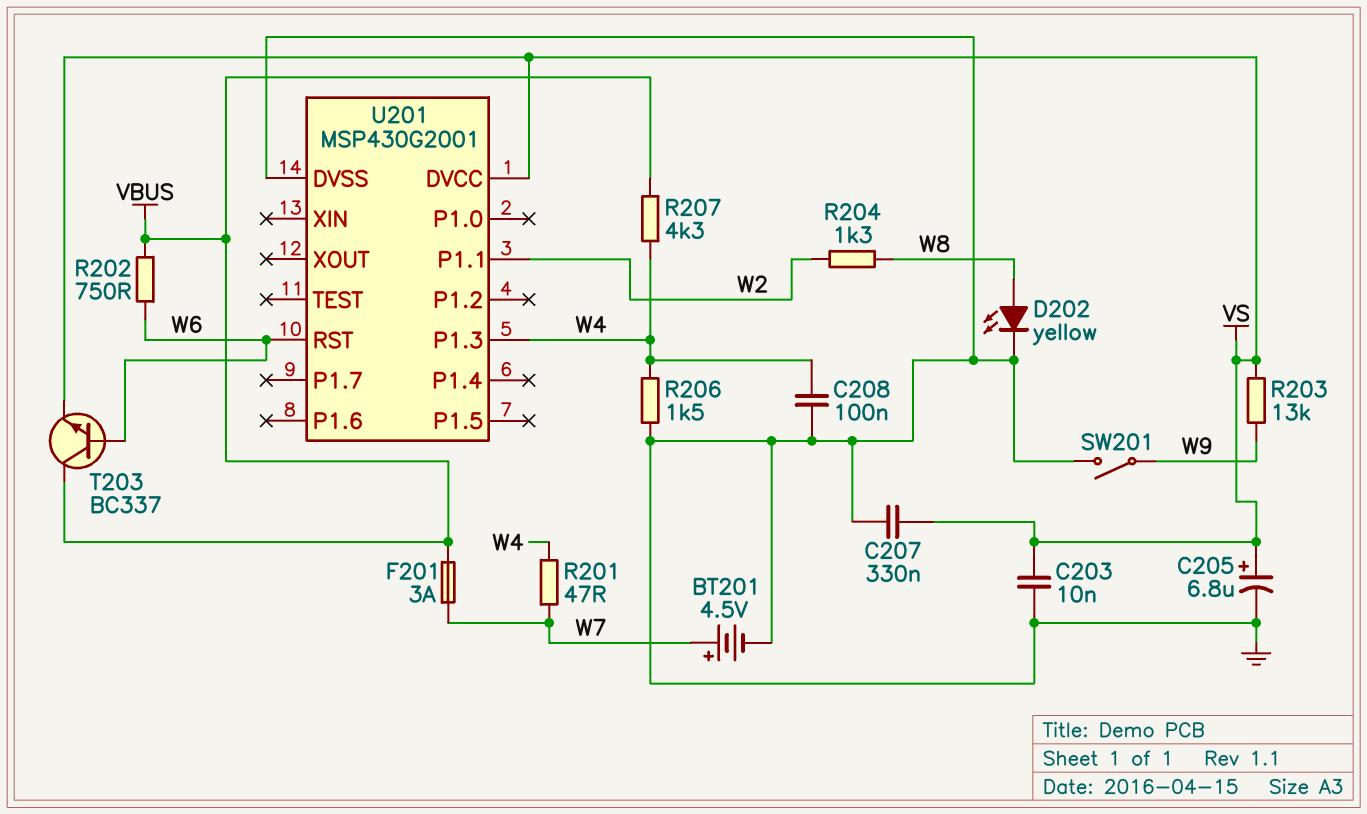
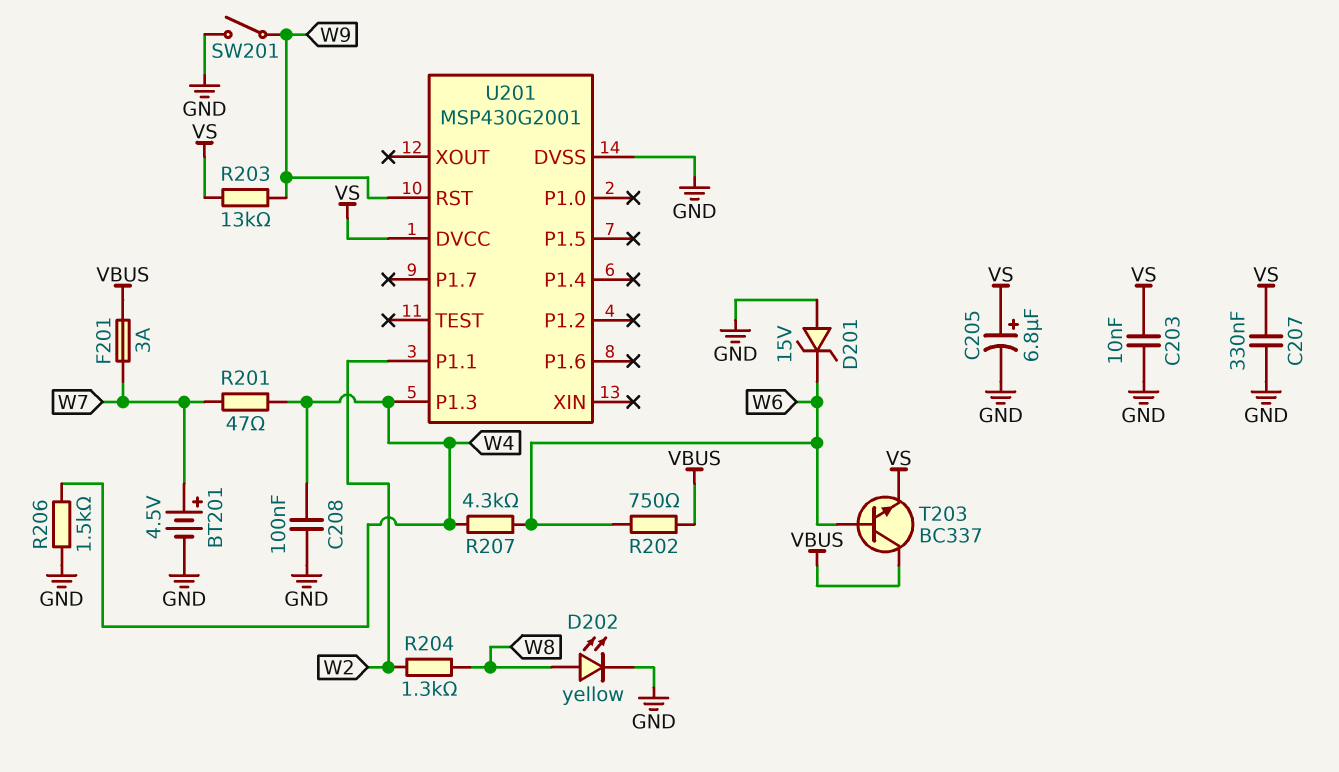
D201: none -> zener 15V (A GND, K W6)
R207: 4.3k (VBUS, W4) -> 4.3k (W4, W6)
U201 pin RST: W6 -> W9

